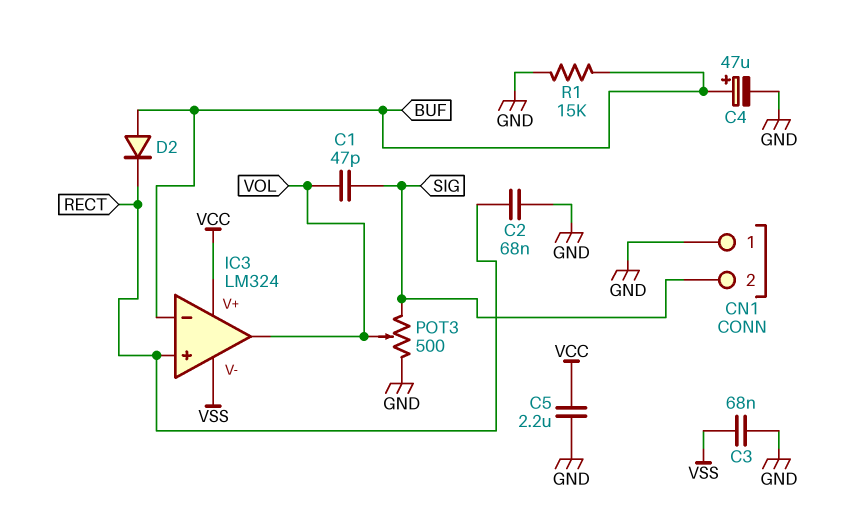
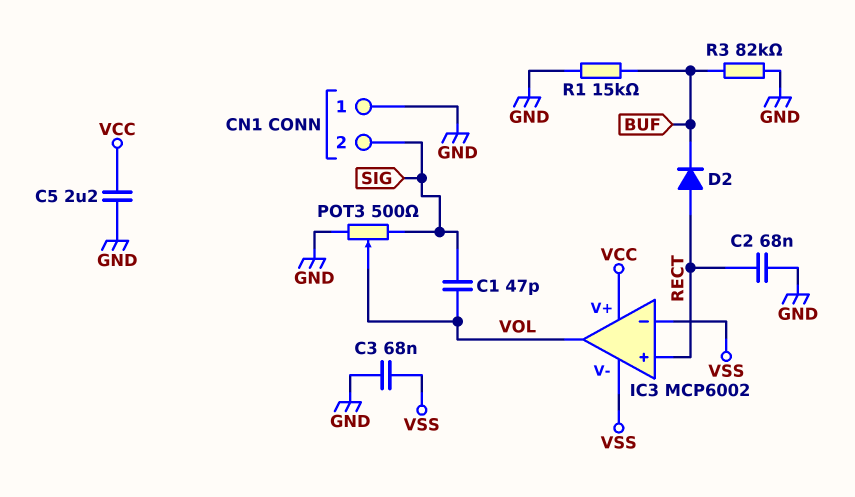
C4: 47uF (plus BUF, minus GND) -> none
D2: diode (A BUF, K RECT) -> diode (A RECT, K BUF)
IC3: LM324 -> MCP6002
IC3 pin in-: BUF -> VSS
R3: none -> 82k (BUF, GND)

